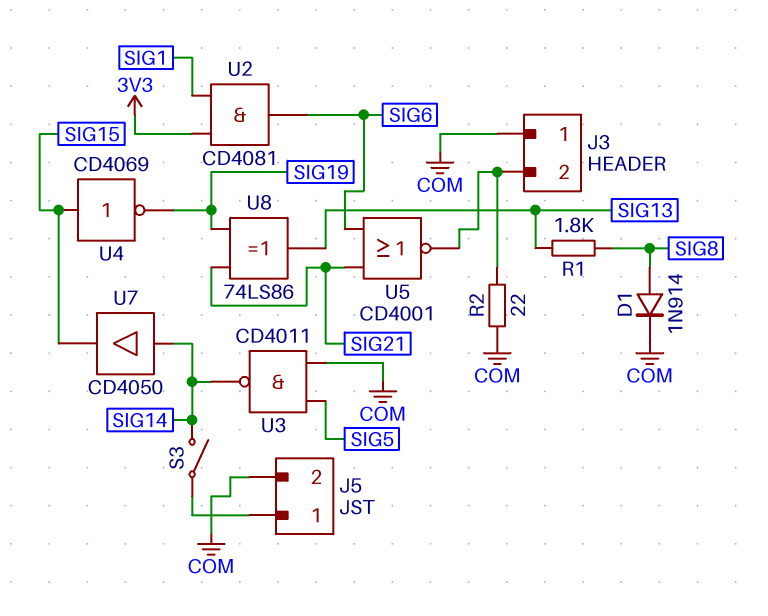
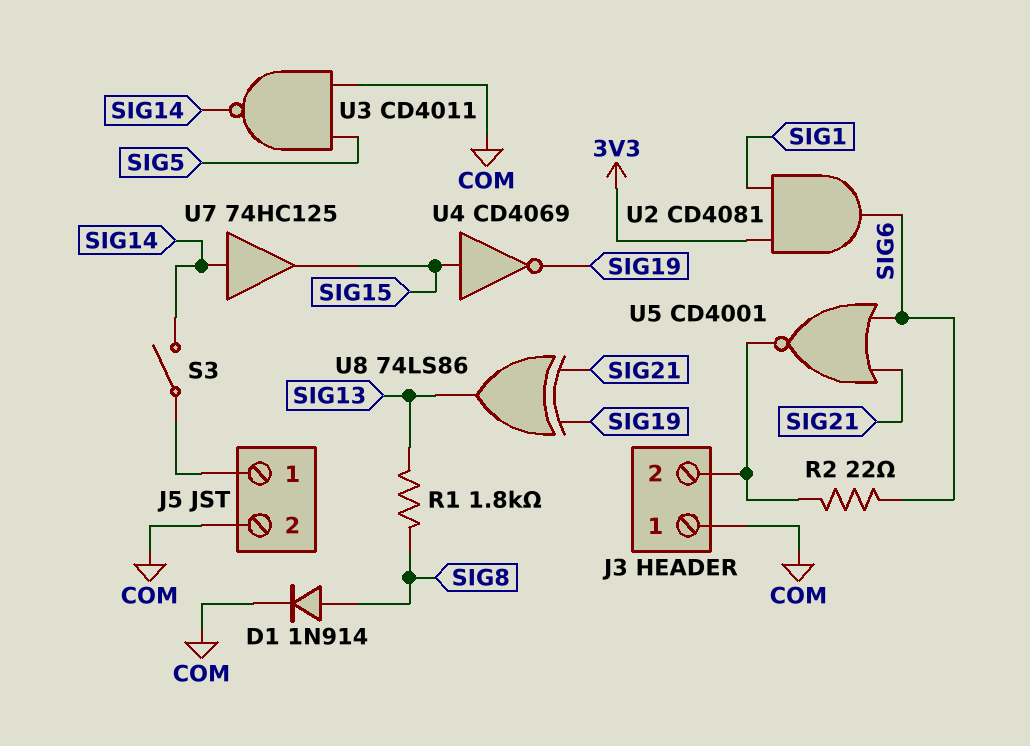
R2: 22 (COM, J3/2) -> 22 (J3/2, SIG6)
U7: buffer CD4050 (in SIG14, out SIG15) -> buffer 74HC125 (in SIG14, out SIG15)

